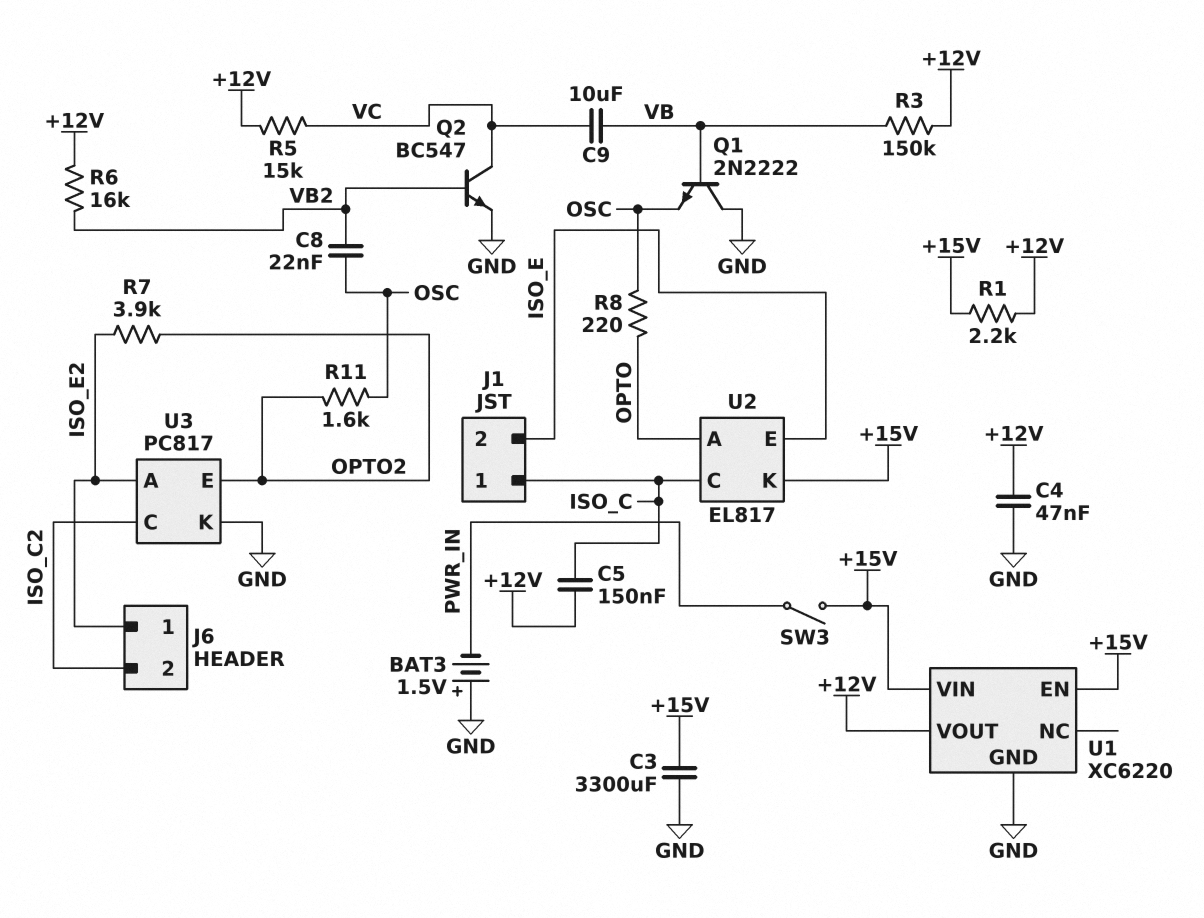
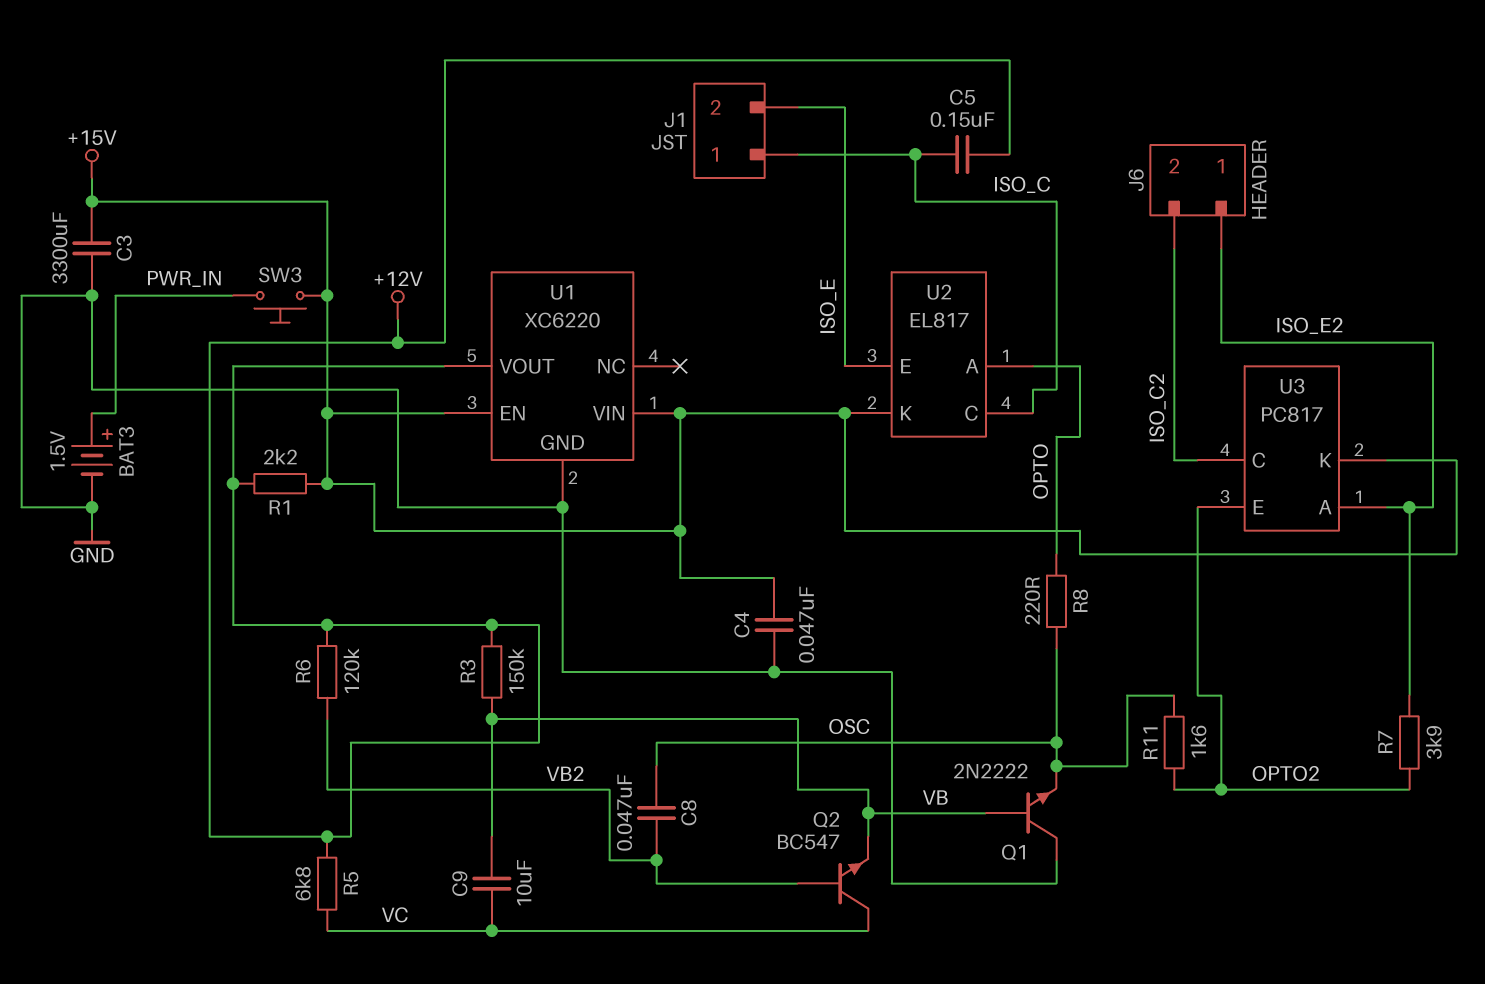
BAT3: 1.5V (plus GND, minus PWR_IN) -> 1.5V (plus PWR_IN, minus GND)
C4: 47nF (+12V, GND) -> 47nF (+15V, GND)
C8: 22nF (OSC, VB2) -> 47nF (OSC, VB2)
Q2: NPN BC547 (B VB2, C VC, E GND) -> NPN BC547 (B VB2, C VC, E VB)
R5: 15k (+12V, VC) -> 6.8k (+12V, VC)
R6: 16k (+12V, VB2) -> 120k (+12V, VB2)
SW3: switch (+15V, PWR_IN) -> button (+15V, PWR_IN)
U3 pin K: GND -> +15V

